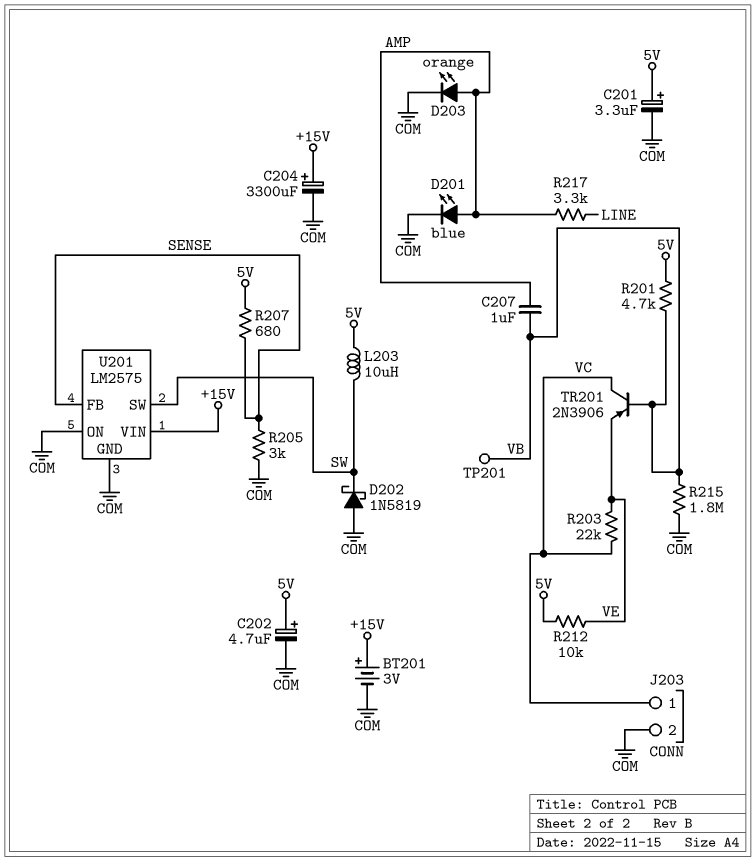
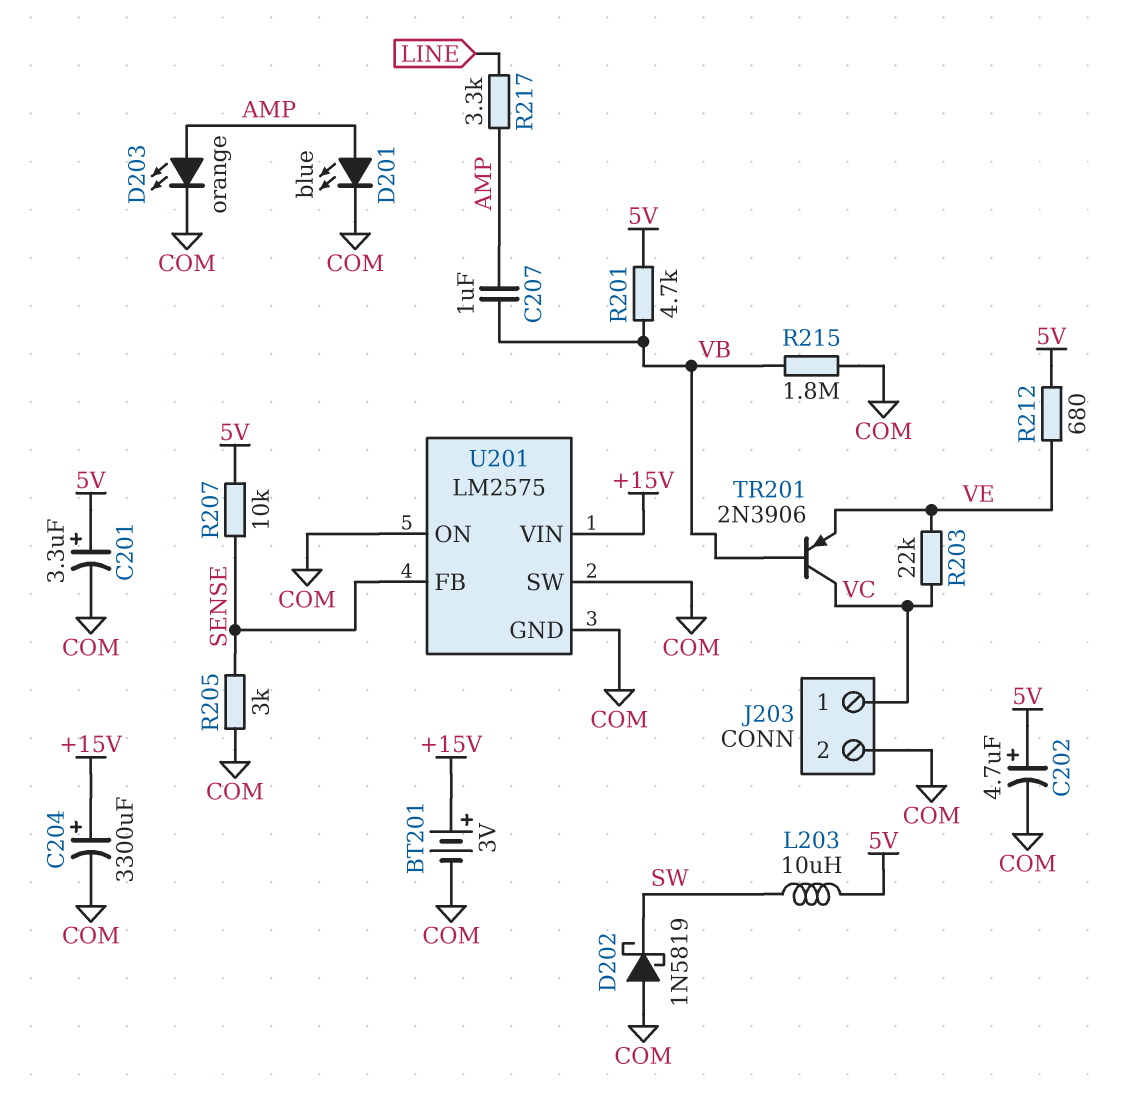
R207: 680 (5V, SENSE) -> 10k (5V, SENSE)
R212: 10k (5V, VE) -> 680 (5V, VE)
TP201: test point (VB) -> none
U201 pin SW: SW -> COM

